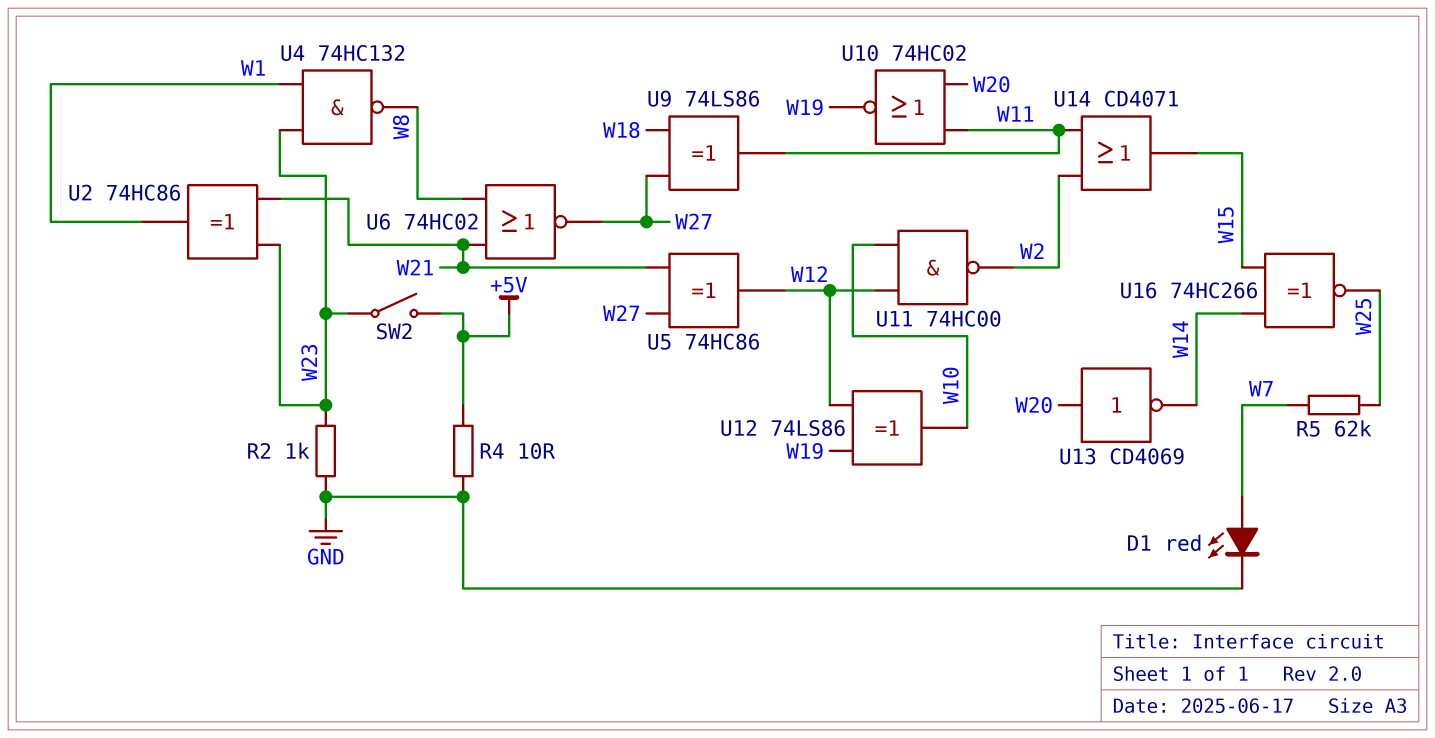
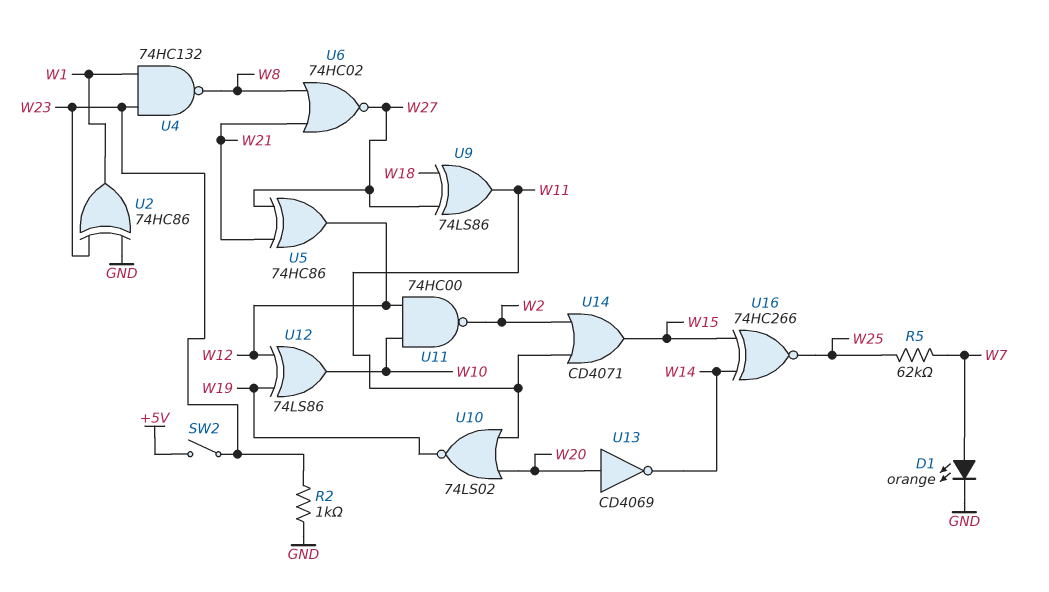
D1: LED red (A W7, K GND) -> LED orange (A W7, K GND)
R4: 10 (+5V, GND) -> none
U2: XOR 74HC86 (in W21, in W23, out W1) -> XOR 74HC86 (in GND, in W23, out W1)
U10: NOR 74HC02 (in W11, in W20, out W19) -> NOR 74LS02 (in W11, in W20, out W19)

